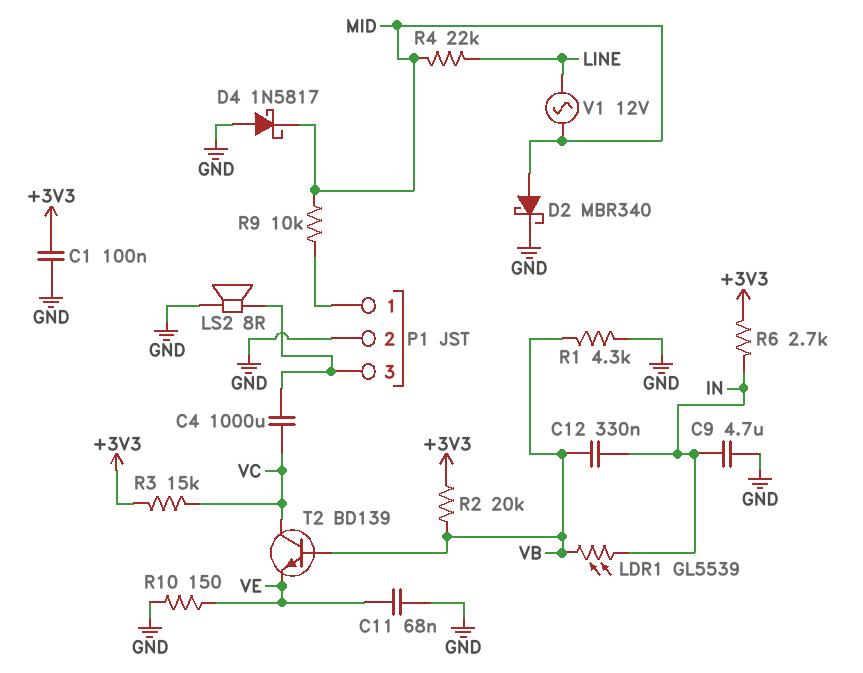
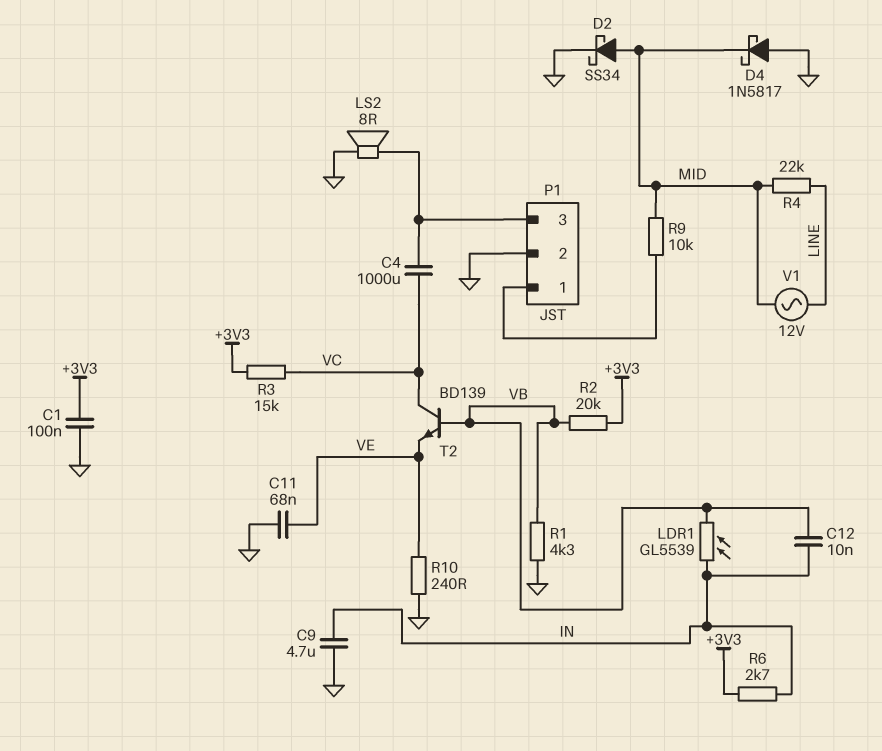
C12: 330nF (IN, VB) -> 10nF (IN, VB)
D2: schottky MBR340 (A MID, K GND) -> schottky SS34 (A MID, K GND)
R10: 150 (GND, VE) -> 240 (GND, VE)

